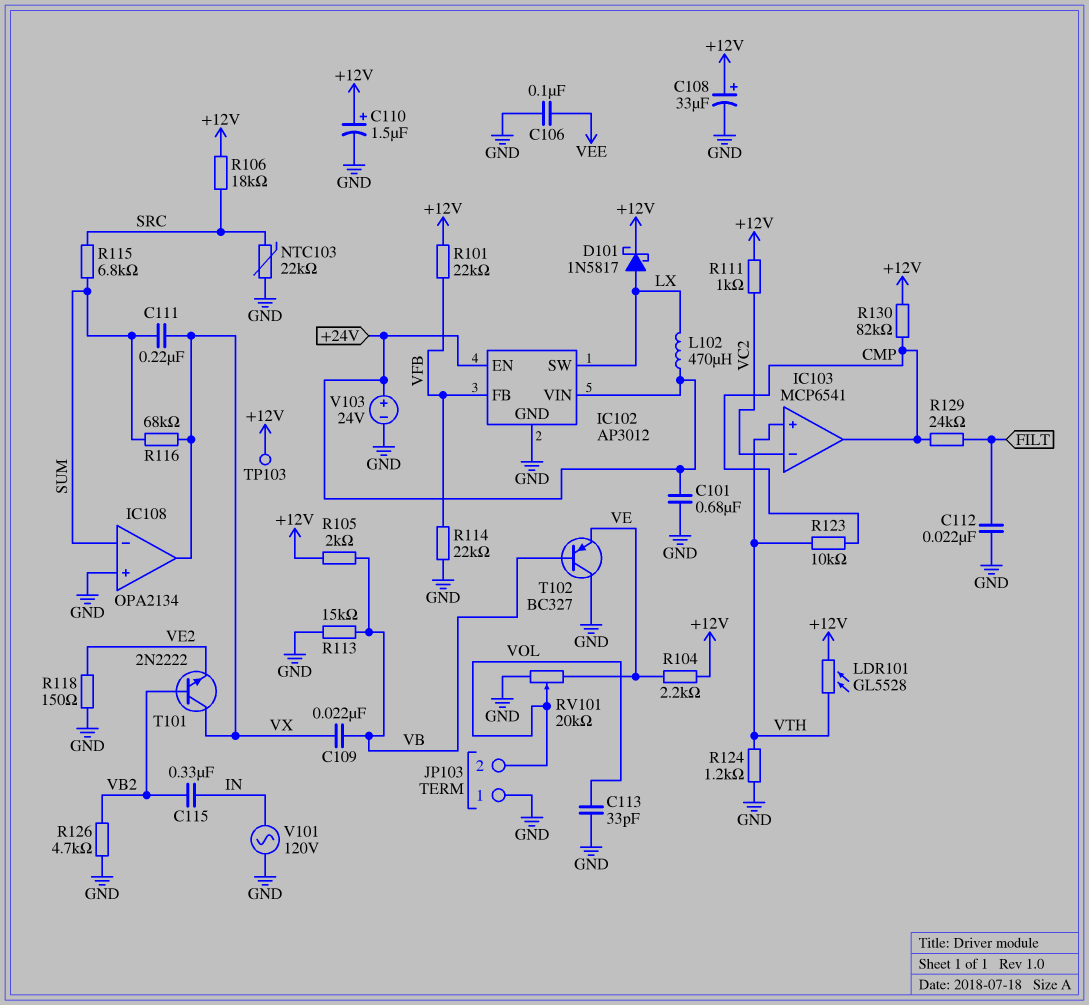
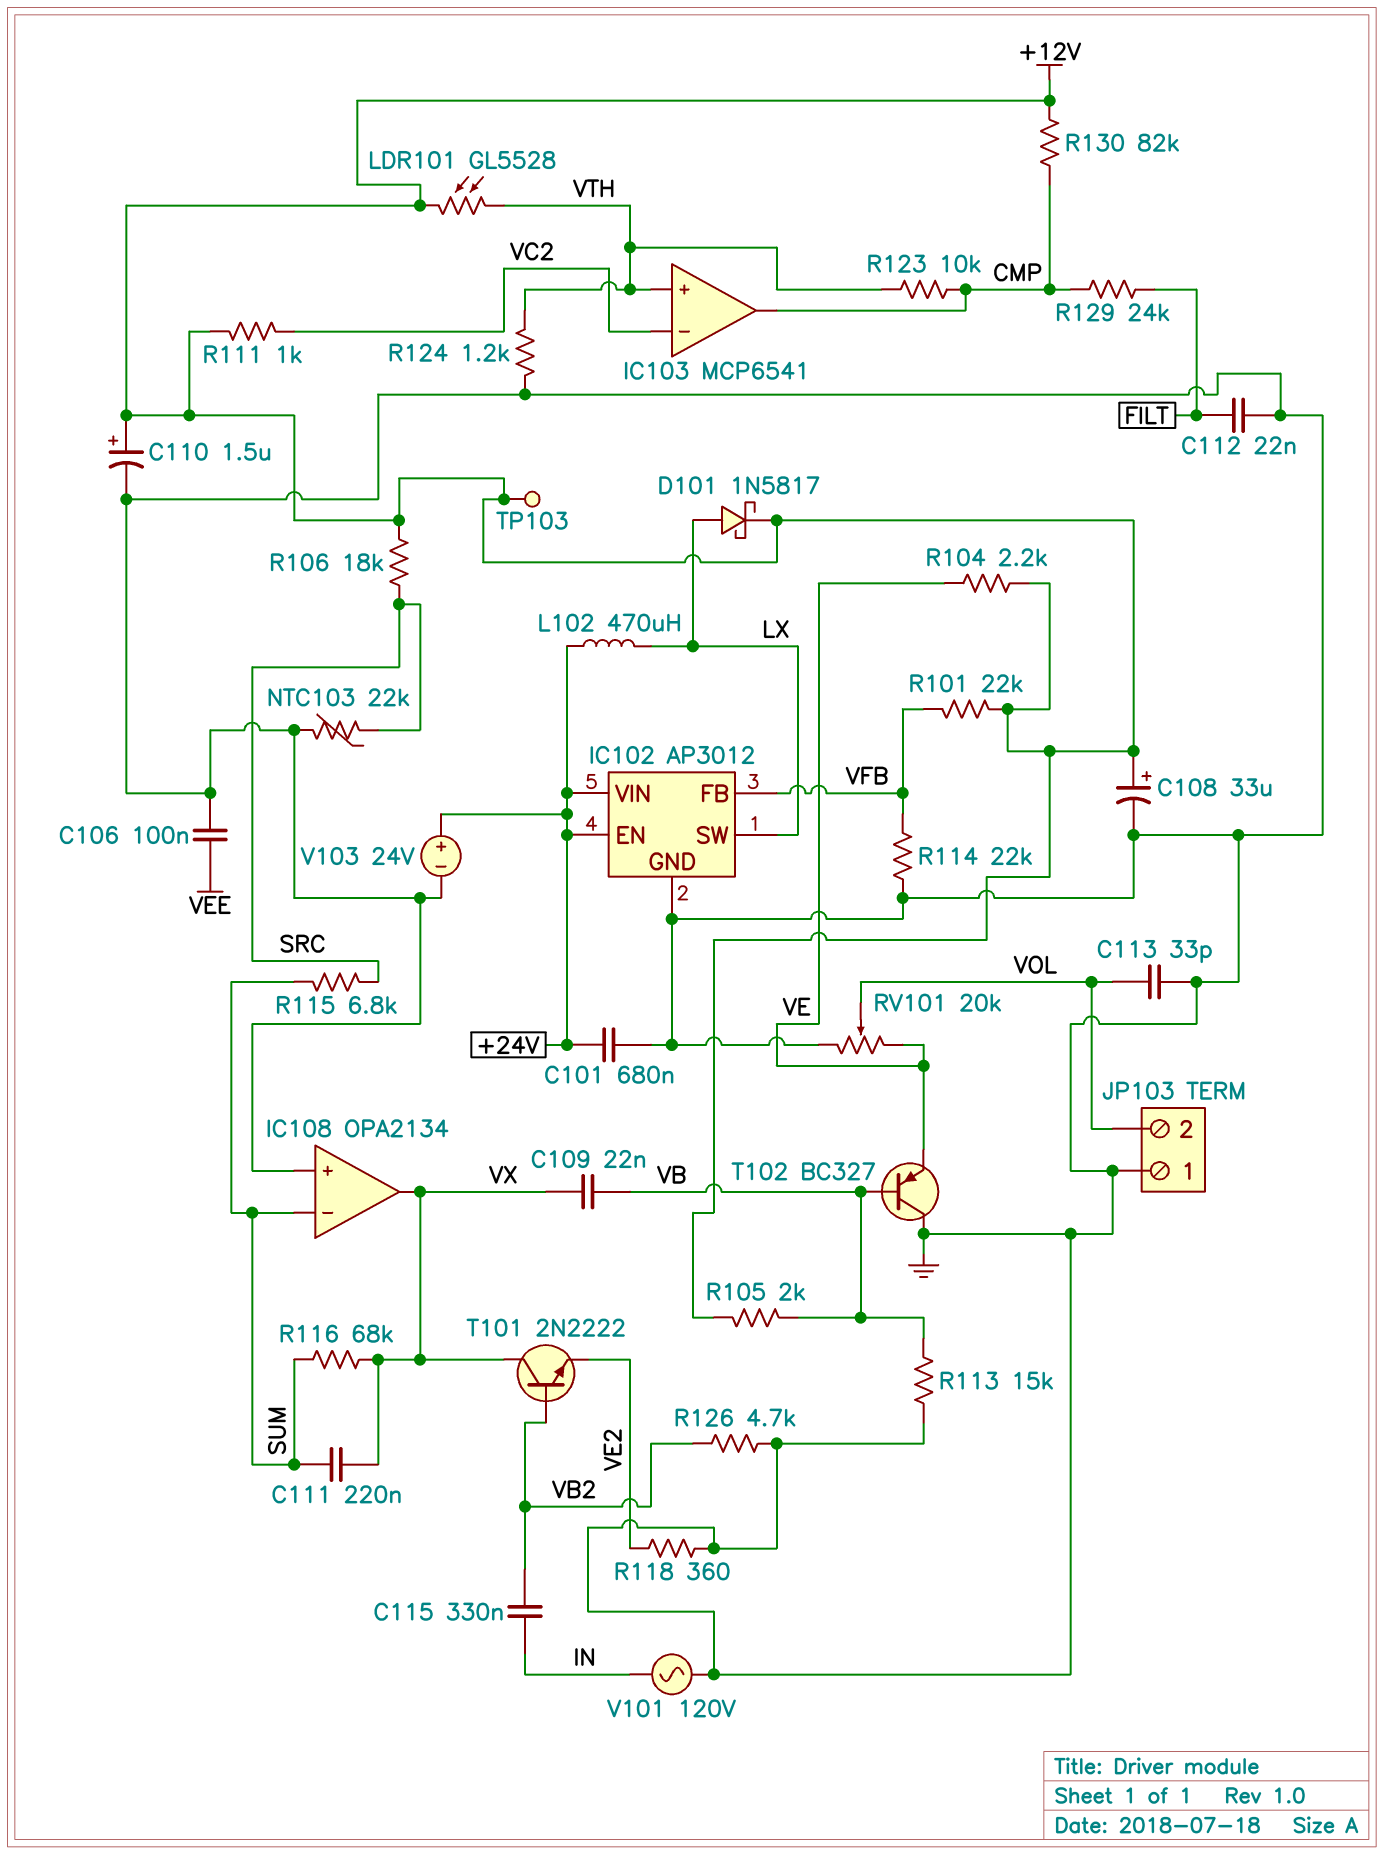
R118: 150 (GND, VE2) -> 360 (GND, VE2)

